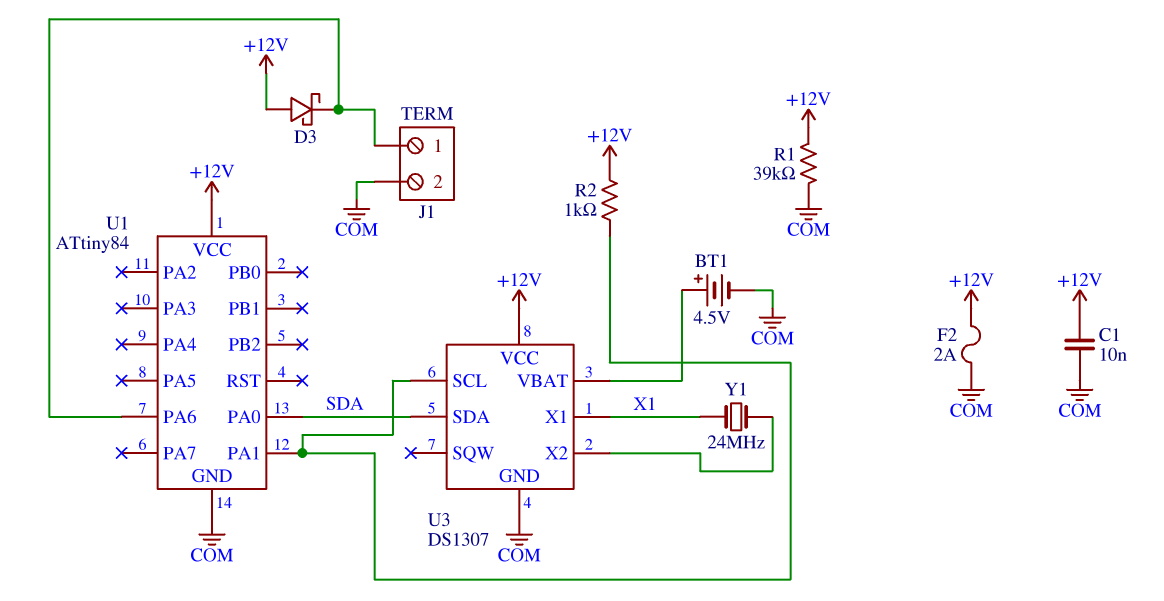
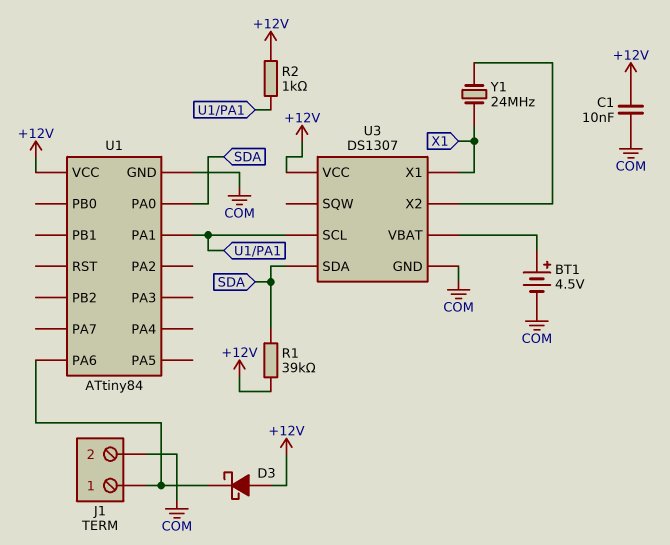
F2: 2A (+12V, COM) -> none
R1: 39k (+12V, COM) -> 39k (+12V, SDA)

